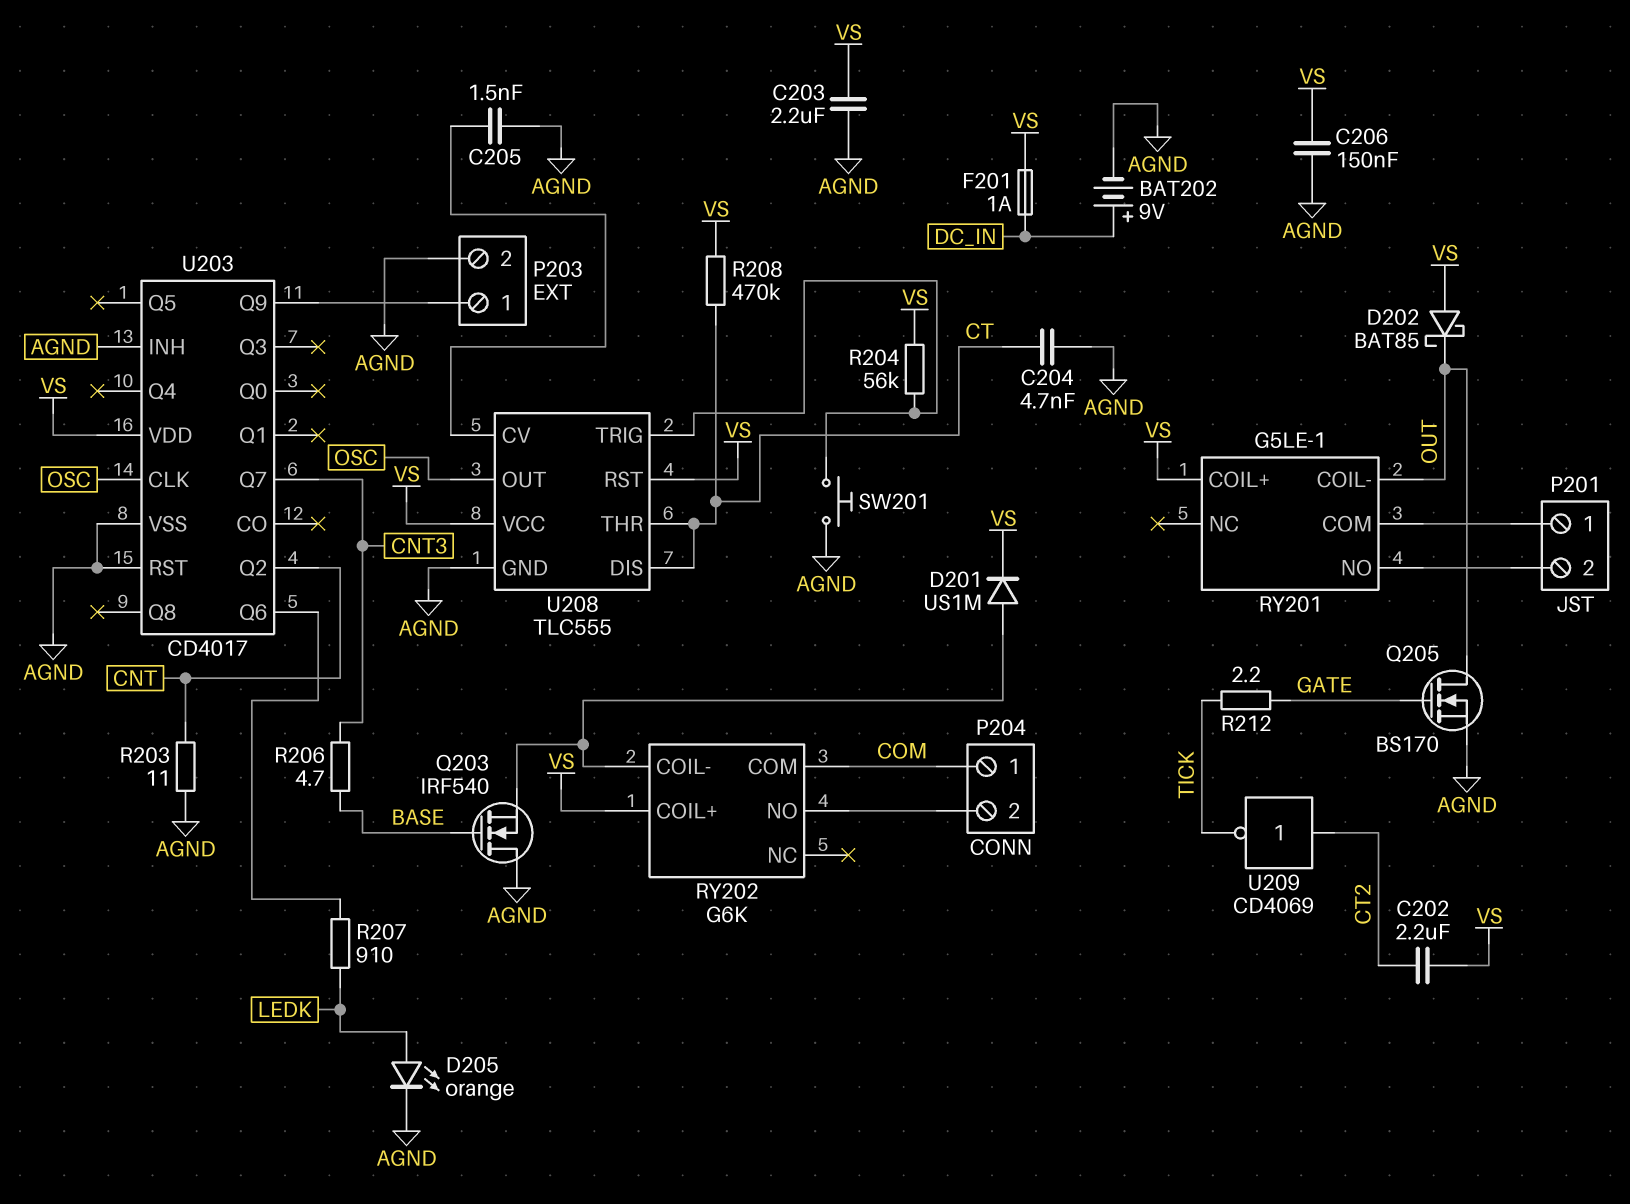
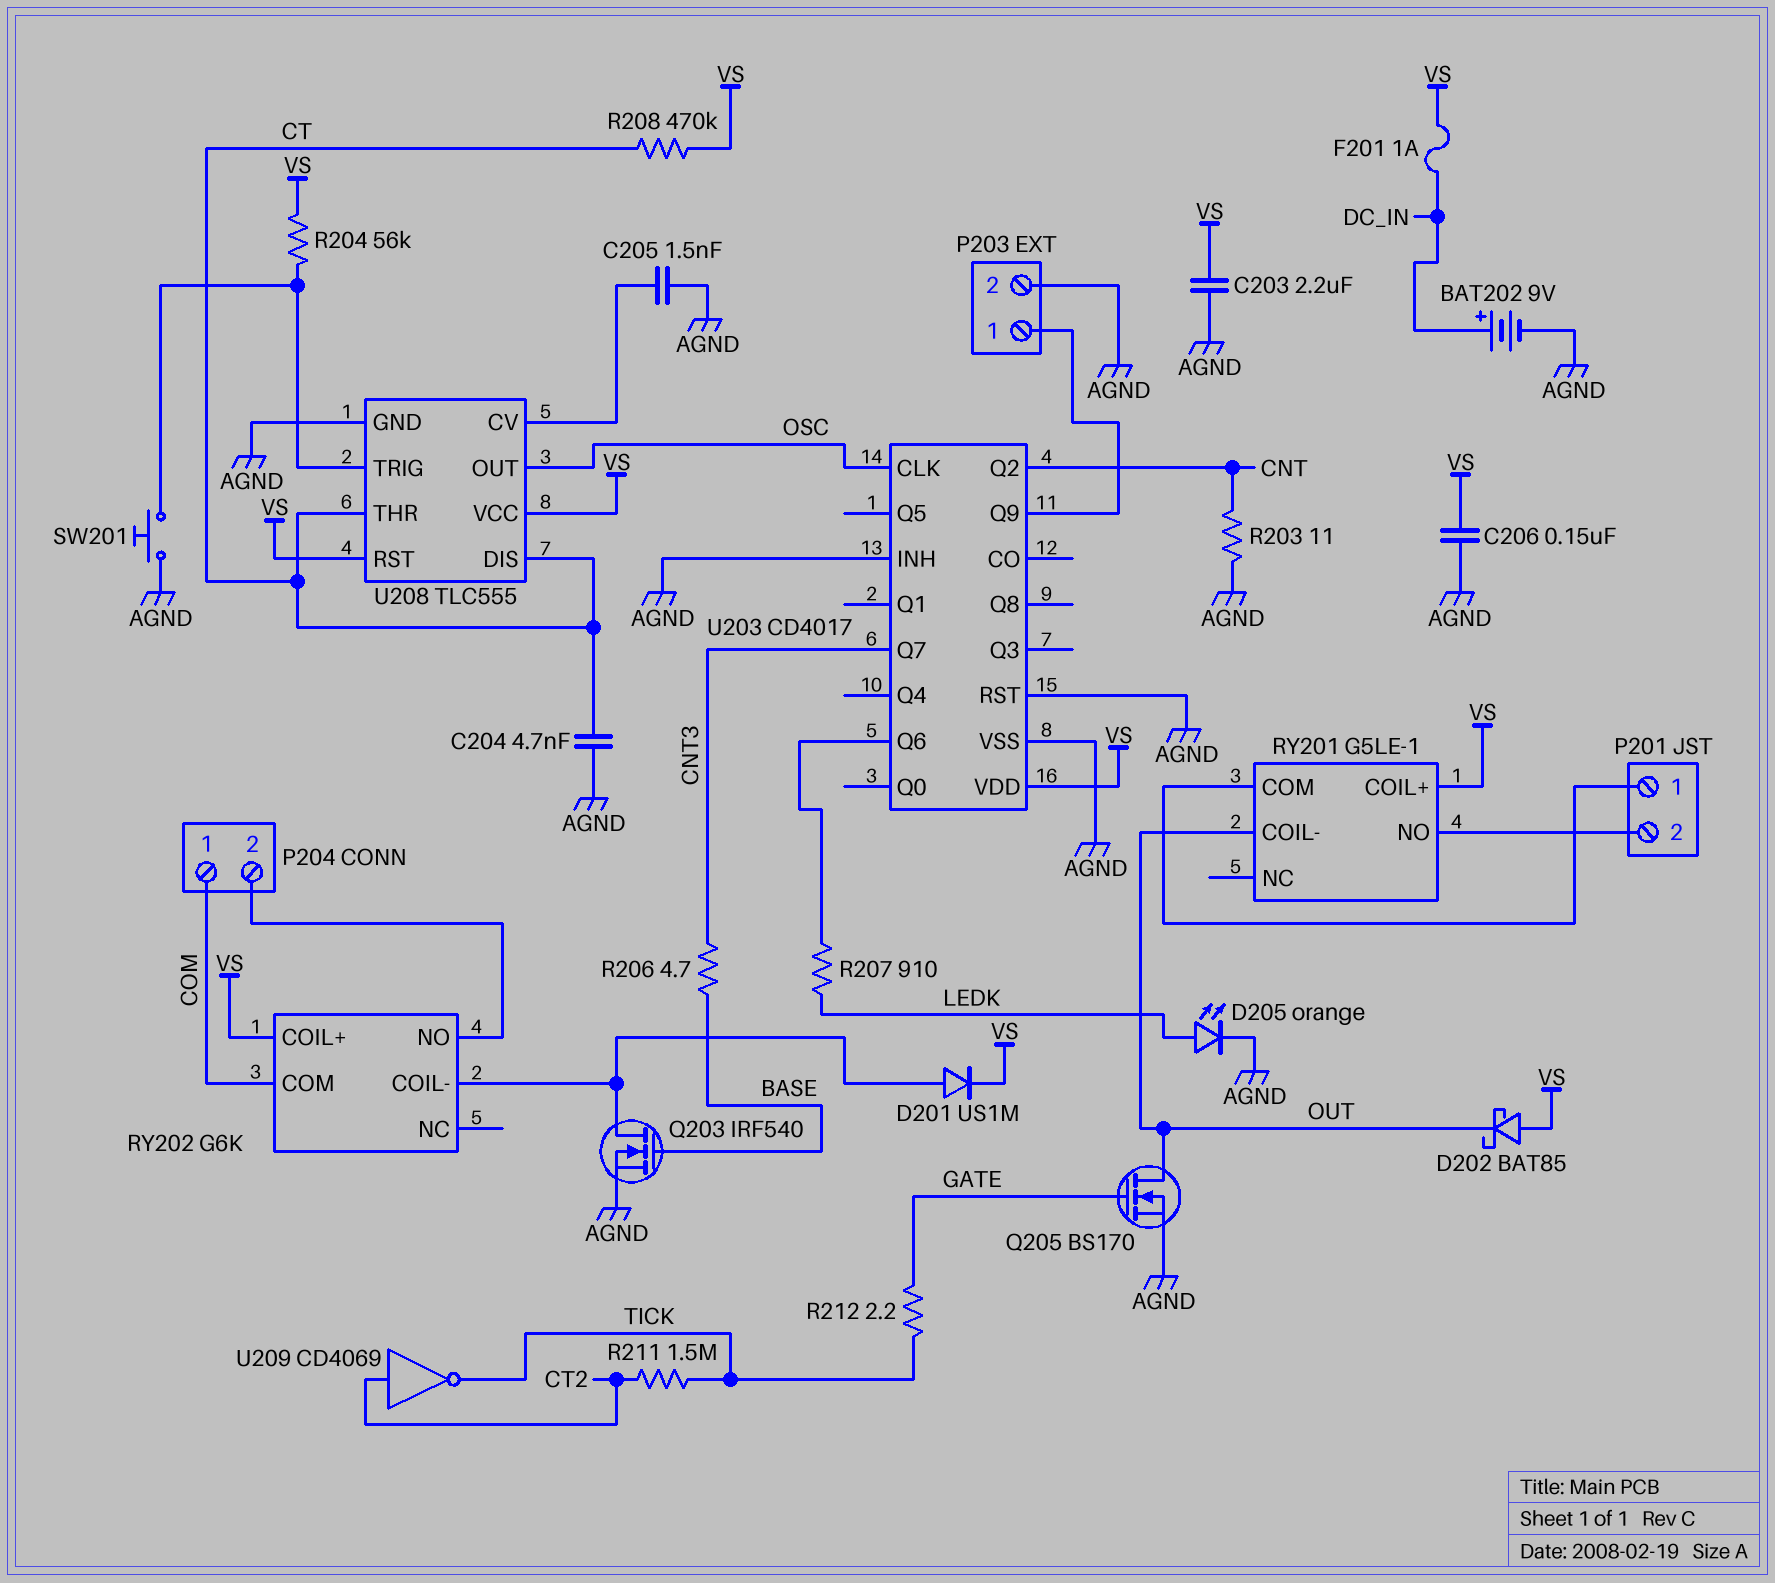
C202: 2.2uF (CT2, VS) -> none
Q203: NMOS IRF540 (G BASE, D AGND, S RY202/COIL-) -> NMOS IRF540 (G BASE, D RY202/COIL-, S AGND)
R211: none -> 1.5M (CT2, TICK)

